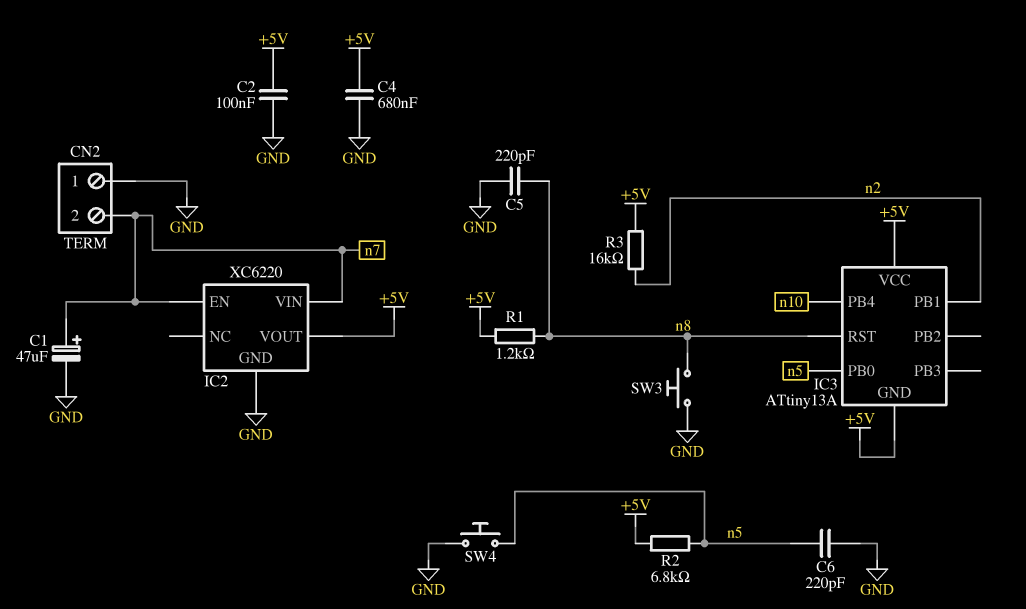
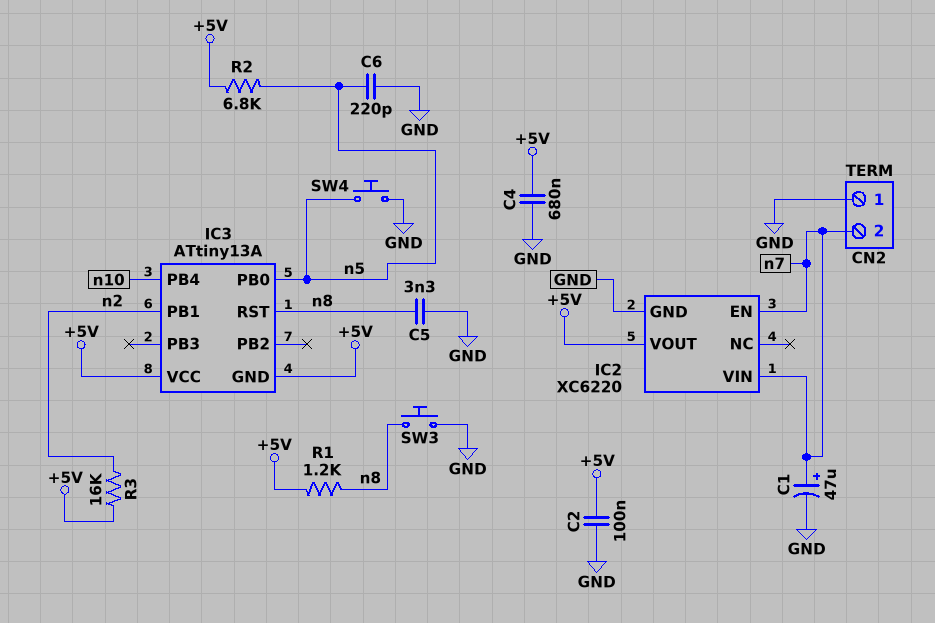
C5: 220pF (GND, n8) -> 3.3nF (GND, n8)

